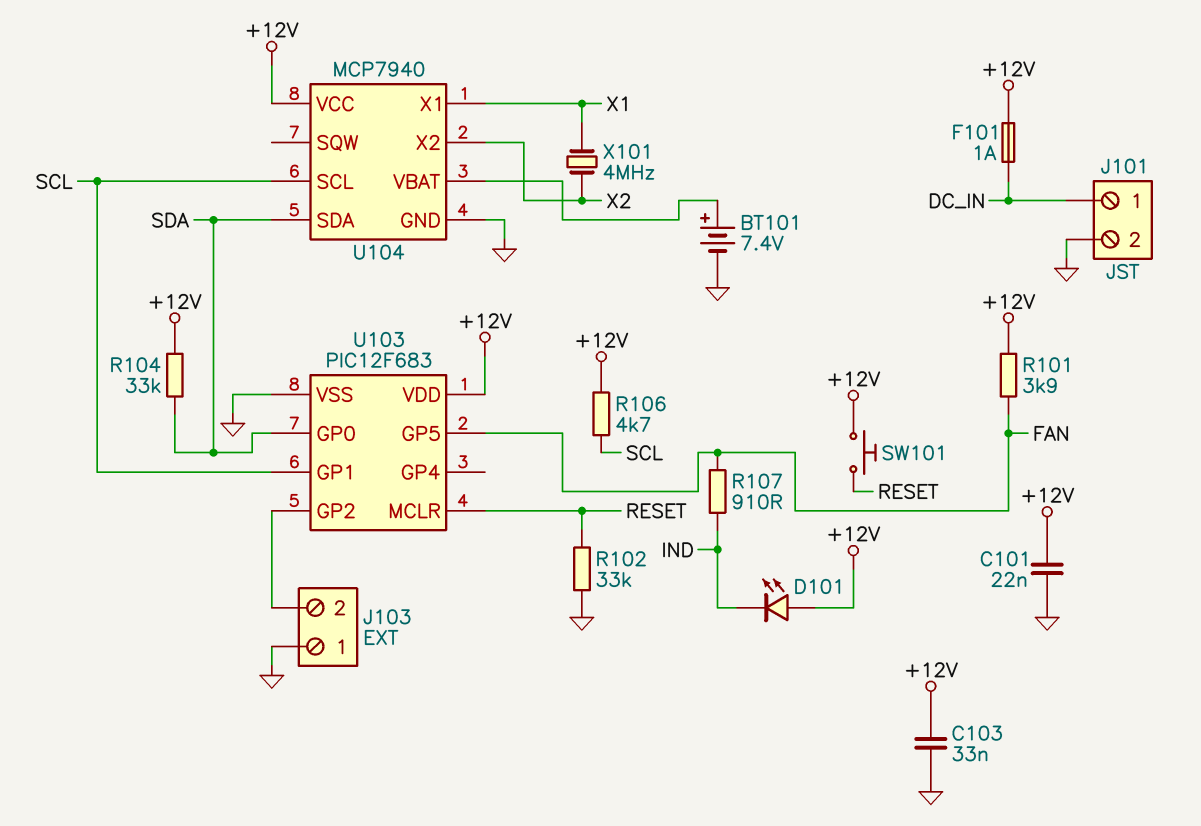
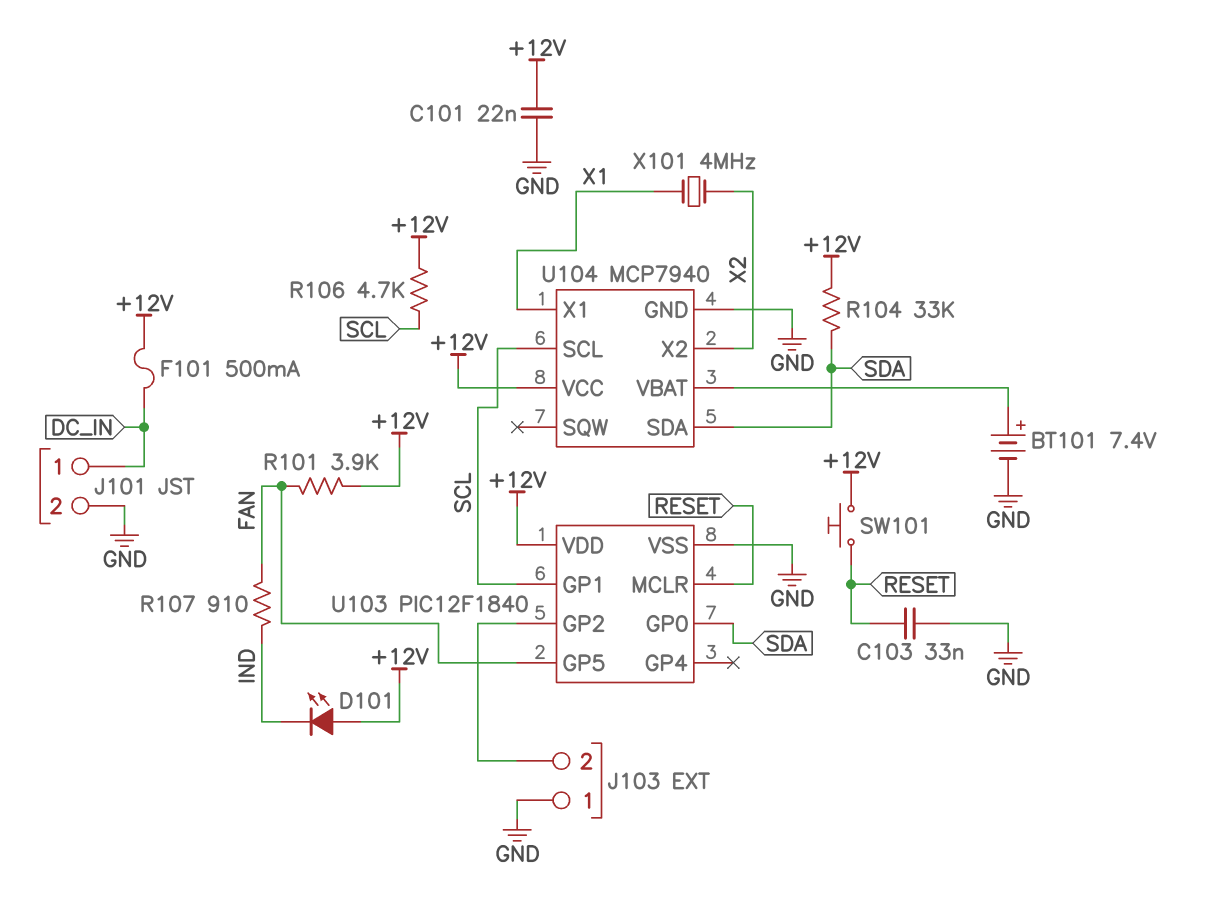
C103: 33nF (+12V, GND) -> 33nF (GND, RESET)
F101: 1A (+12V, DC_IN) -> 500mA (+12V, DC_IN)
R102: 33k (GND, RESET) -> none
U103: PIC12F683 -> PIC12F1840

